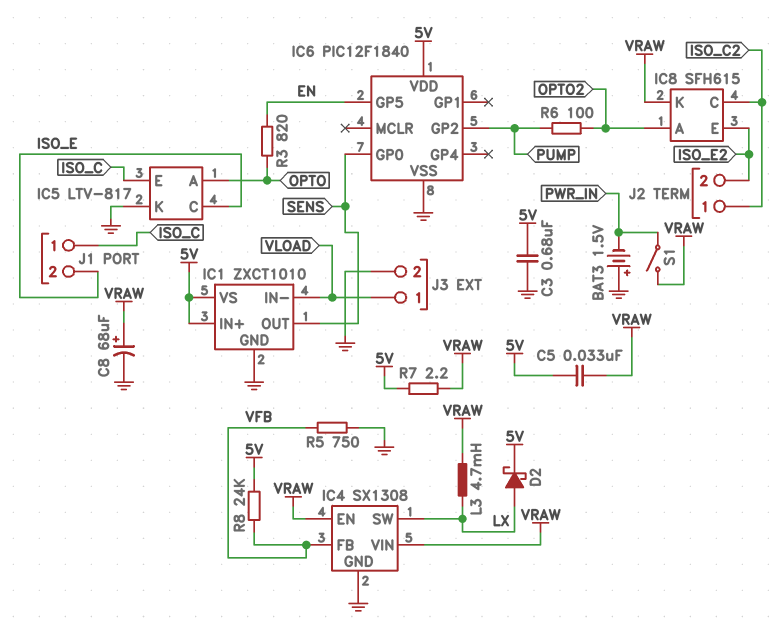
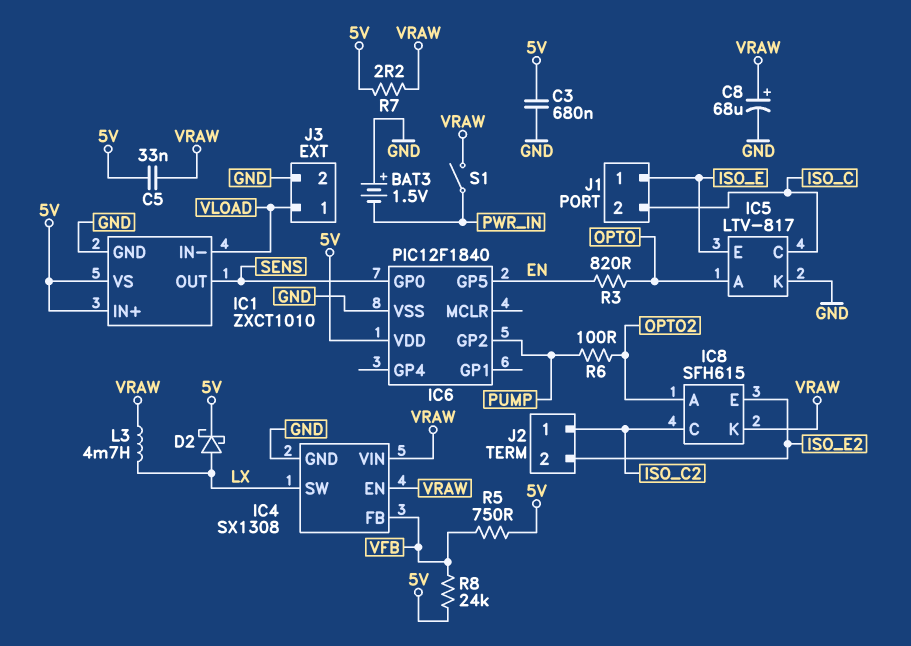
IC5 pin C: ISO_E -> ISO_C
IC5 pin E: ISO_C -> ISO_E
J1 pin 1: ISO_C -> ISO_E
J1 pin 2: ISO_E -> ISO_C
R5: 750 (GND, VFB) -> 750 (5V, VFB)

